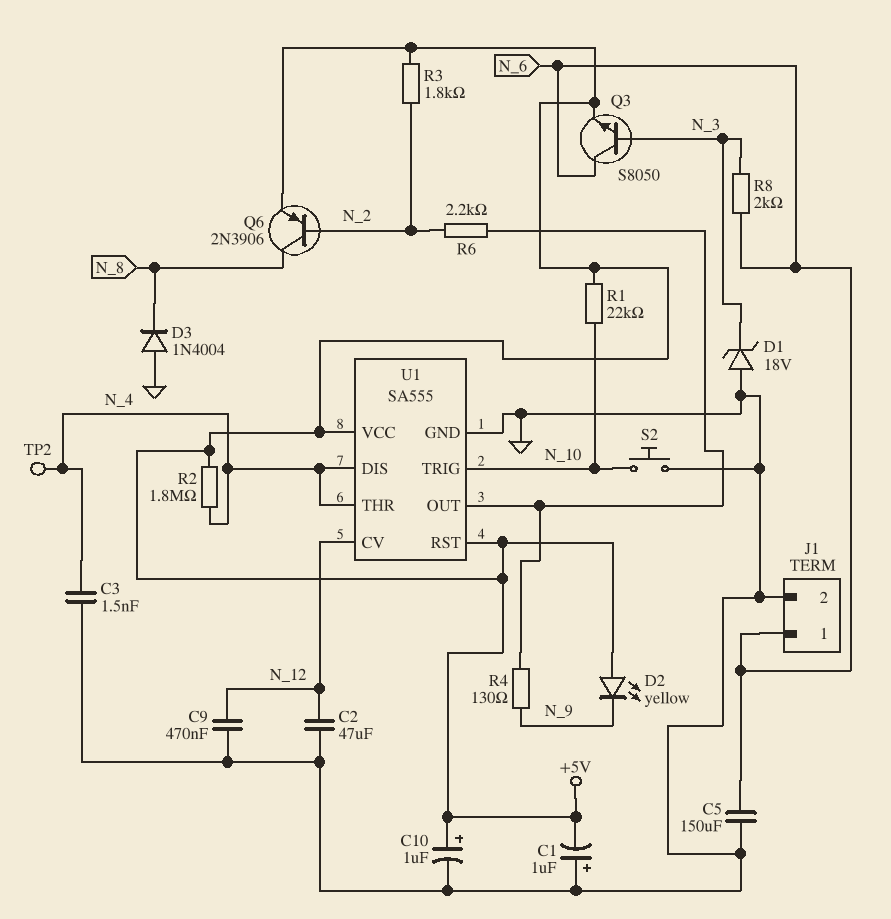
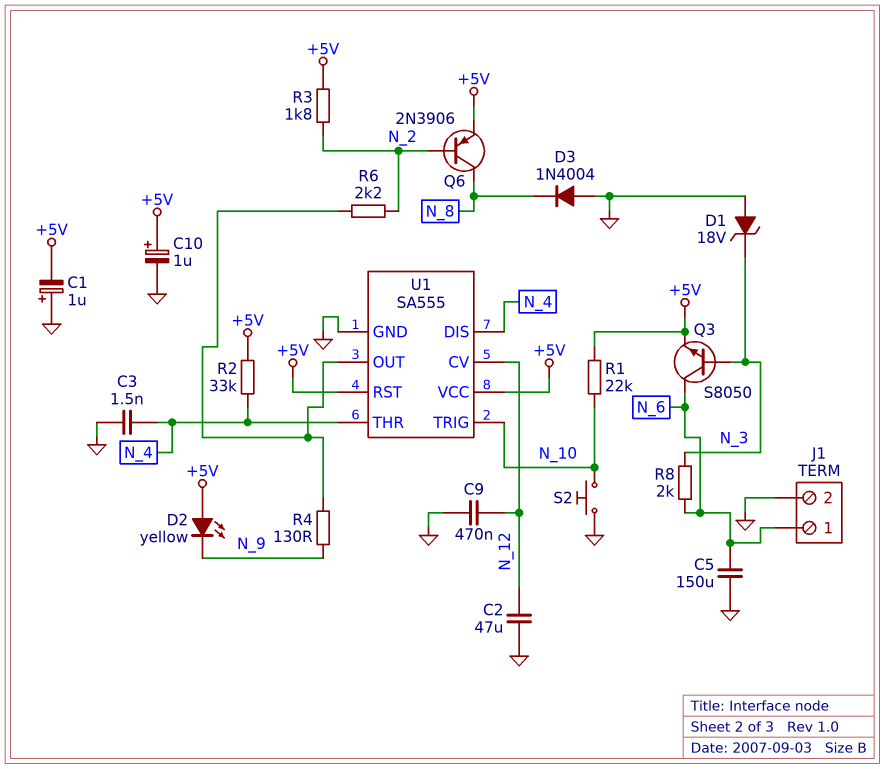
R2: 1.8M (+5V, N_4) -> 33k (+5V, N_4)
TP2: test point (N_4) -> none

